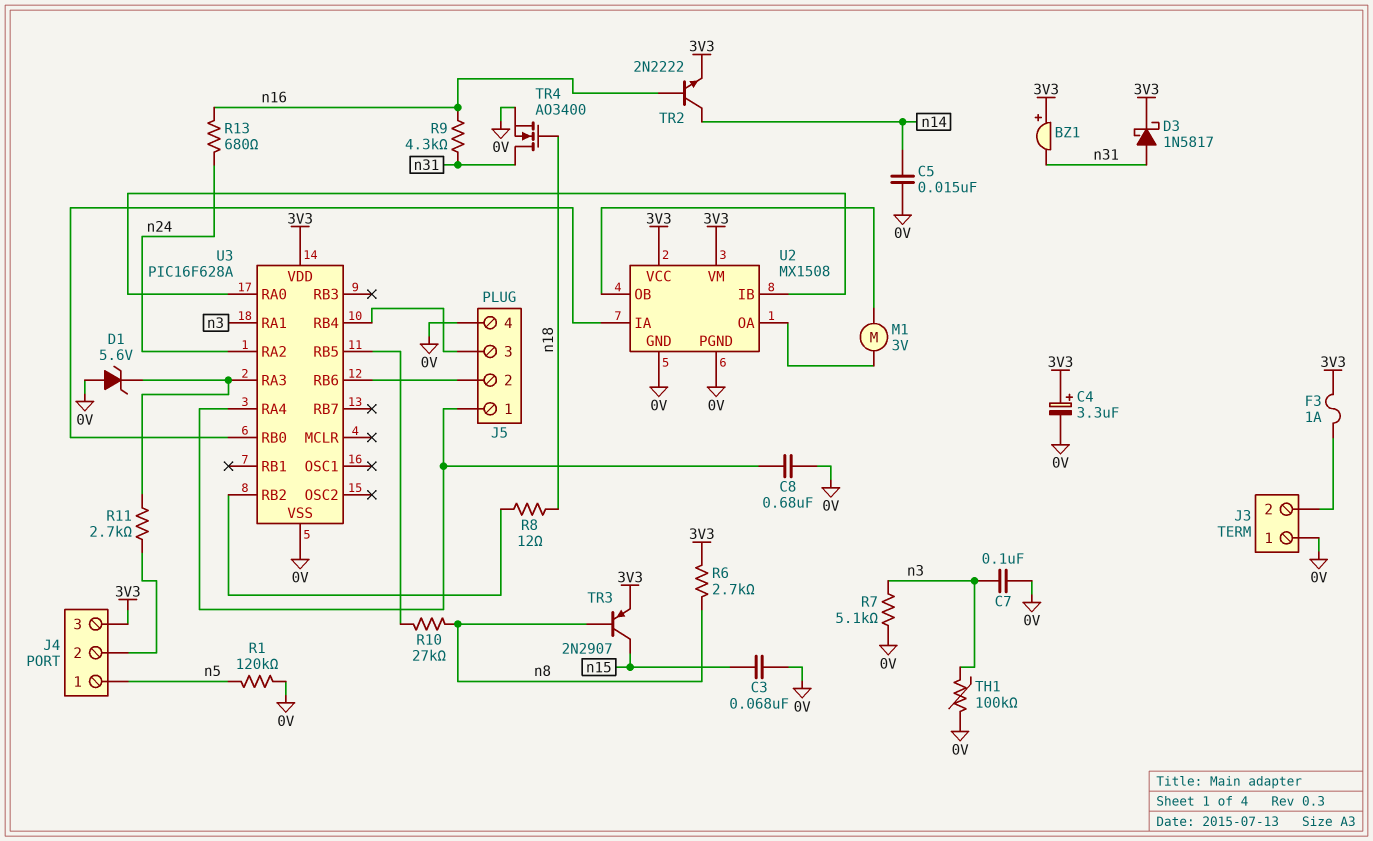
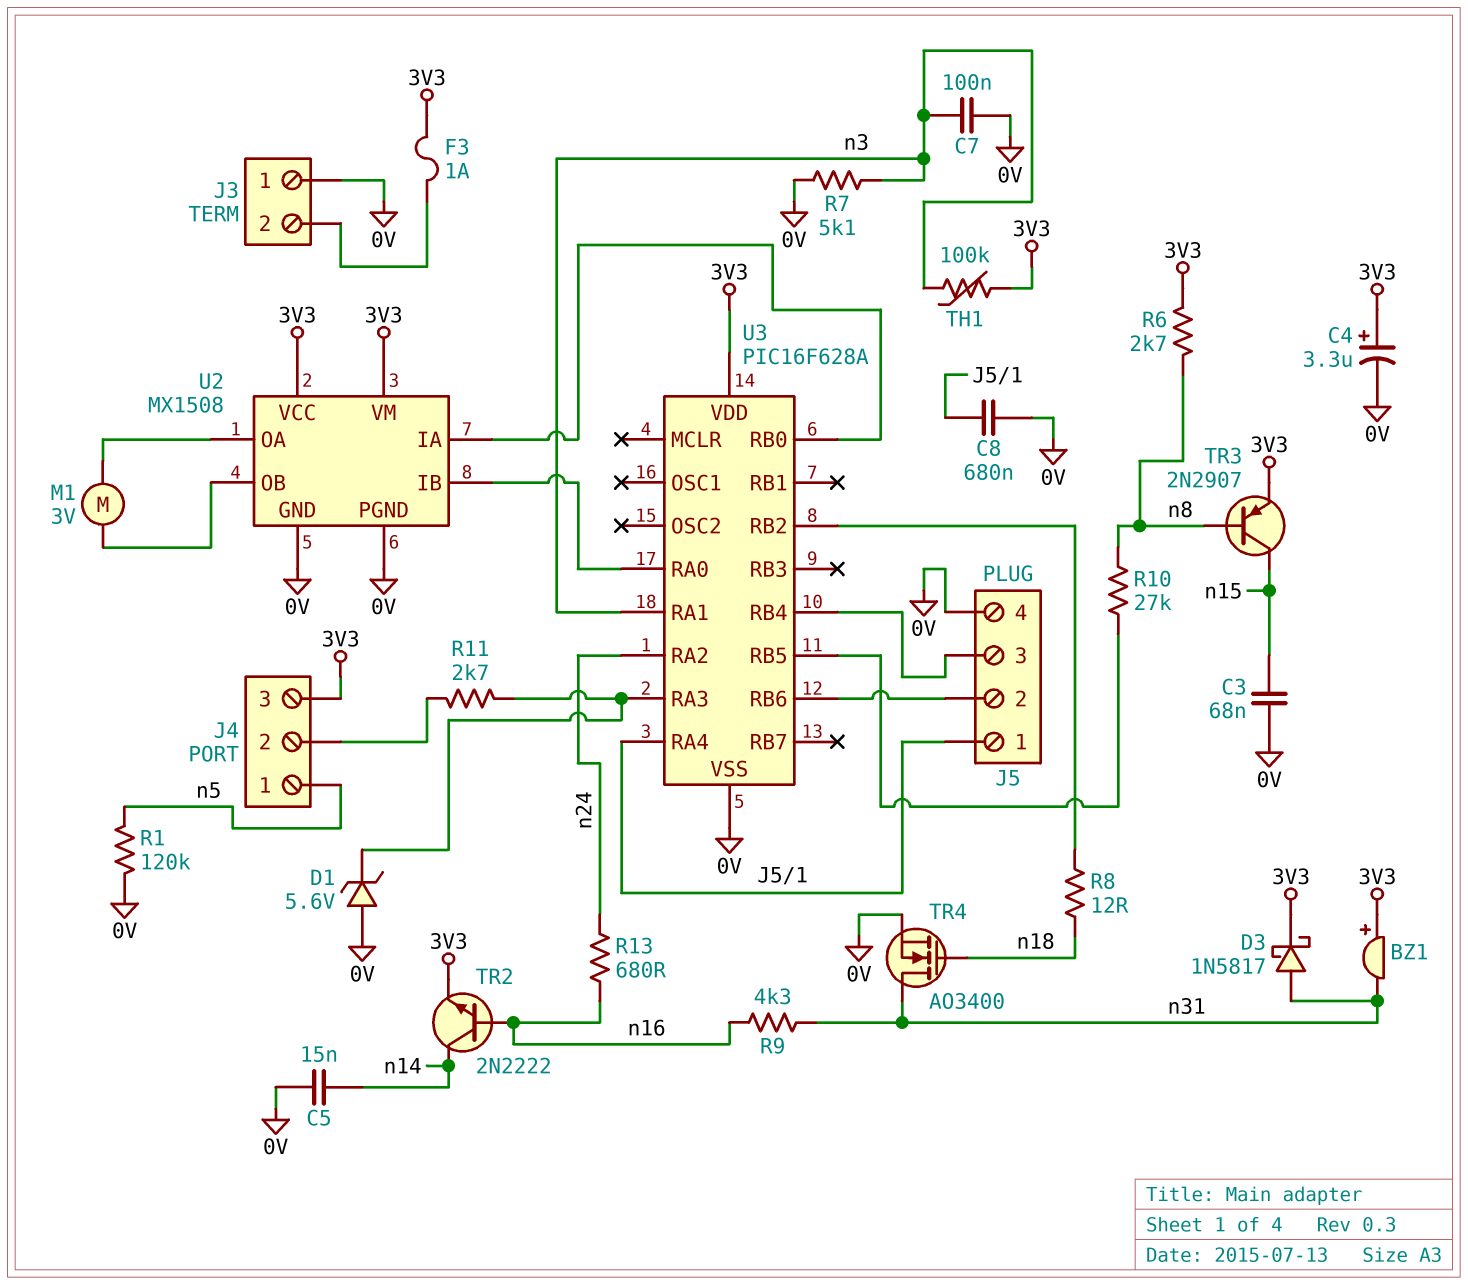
TH1: 100k (0V, n3) -> 100k (3V3, n3)

